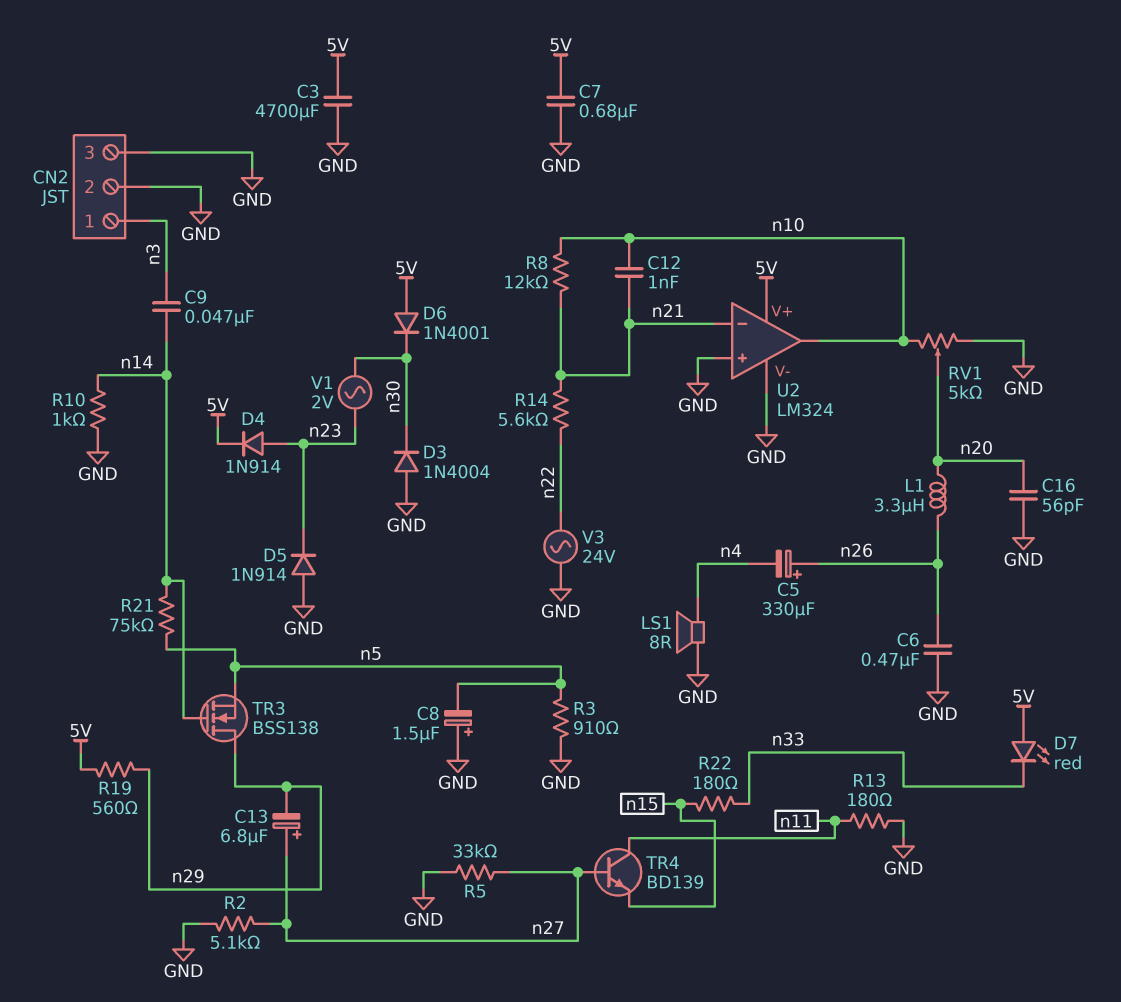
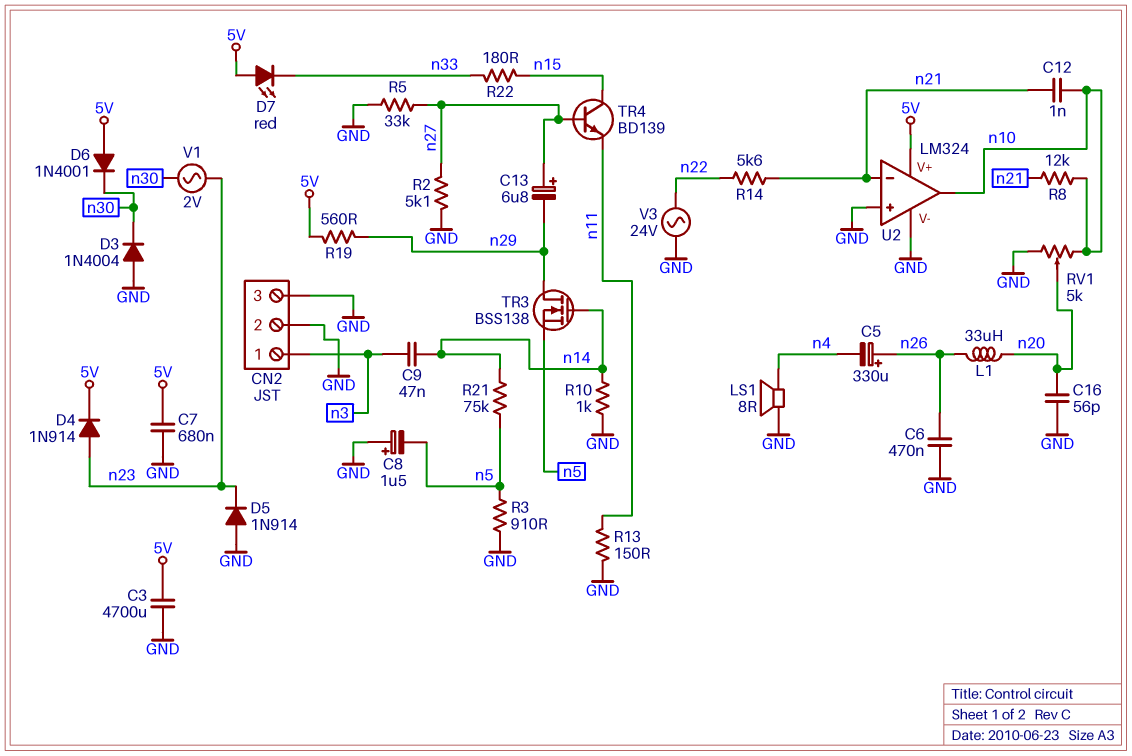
L1: 3.3uH (n20, n26) -> 33uH (n20, n26)
R13: 180 (GND, n11) -> 150 (GND, n11)
TR4: NPN BD139 (B n27, C n11, E n15) -> NPN BD139 (B n27, C n15, E n11)

